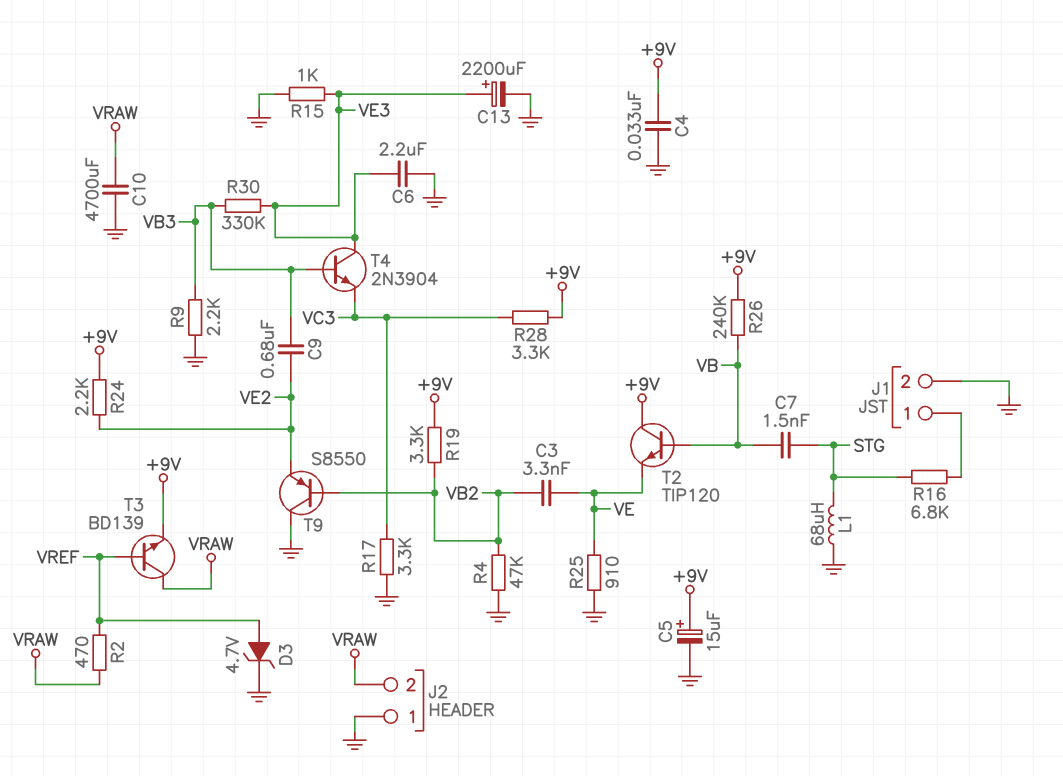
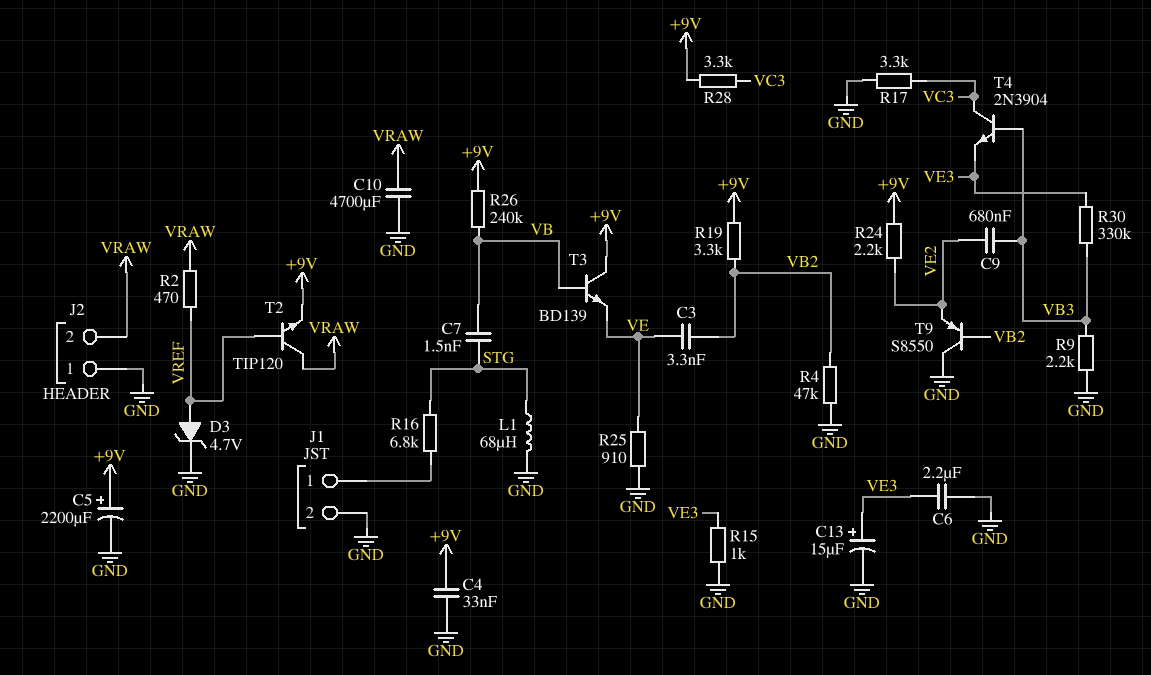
C5: 15uF (plus +9V, minus GND) -> 2200uF (plus +9V, minus GND)
C13: 2200uF (plus VE3, minus GND) -> 15uF (plus VE3, minus GND)
T2: NPN TIP120 (B VB, C +9V, E VE) -> NPN TIP120 (B VREF, C VRAW, E +9V)
T3: NPN BD139 (B VREF, C VRAW, E +9V) -> NPN BD139 (B VB, C +9V, E VE)
T4: NPN 2N3904 (B VB3, C VE3, E VC3) -> NPN 2N3904 (B VB3, C VC3, E VE3)

